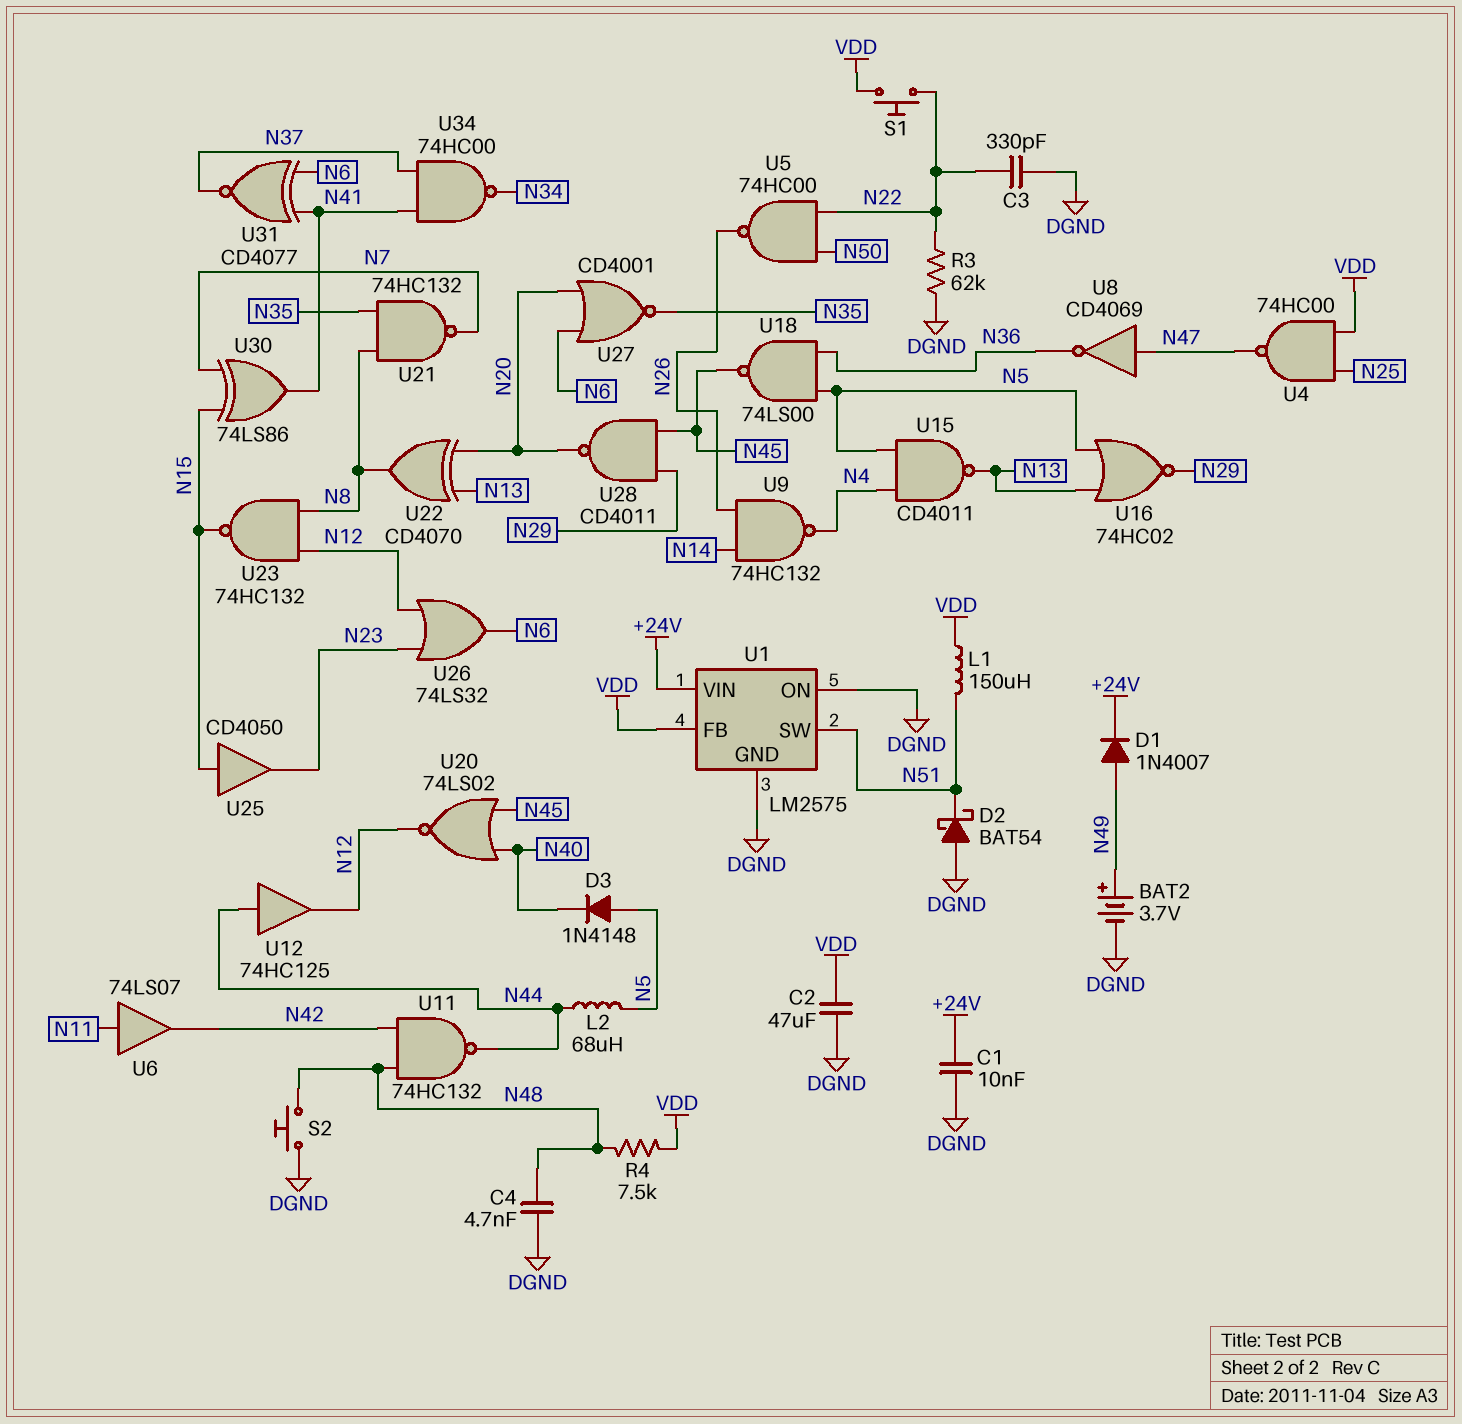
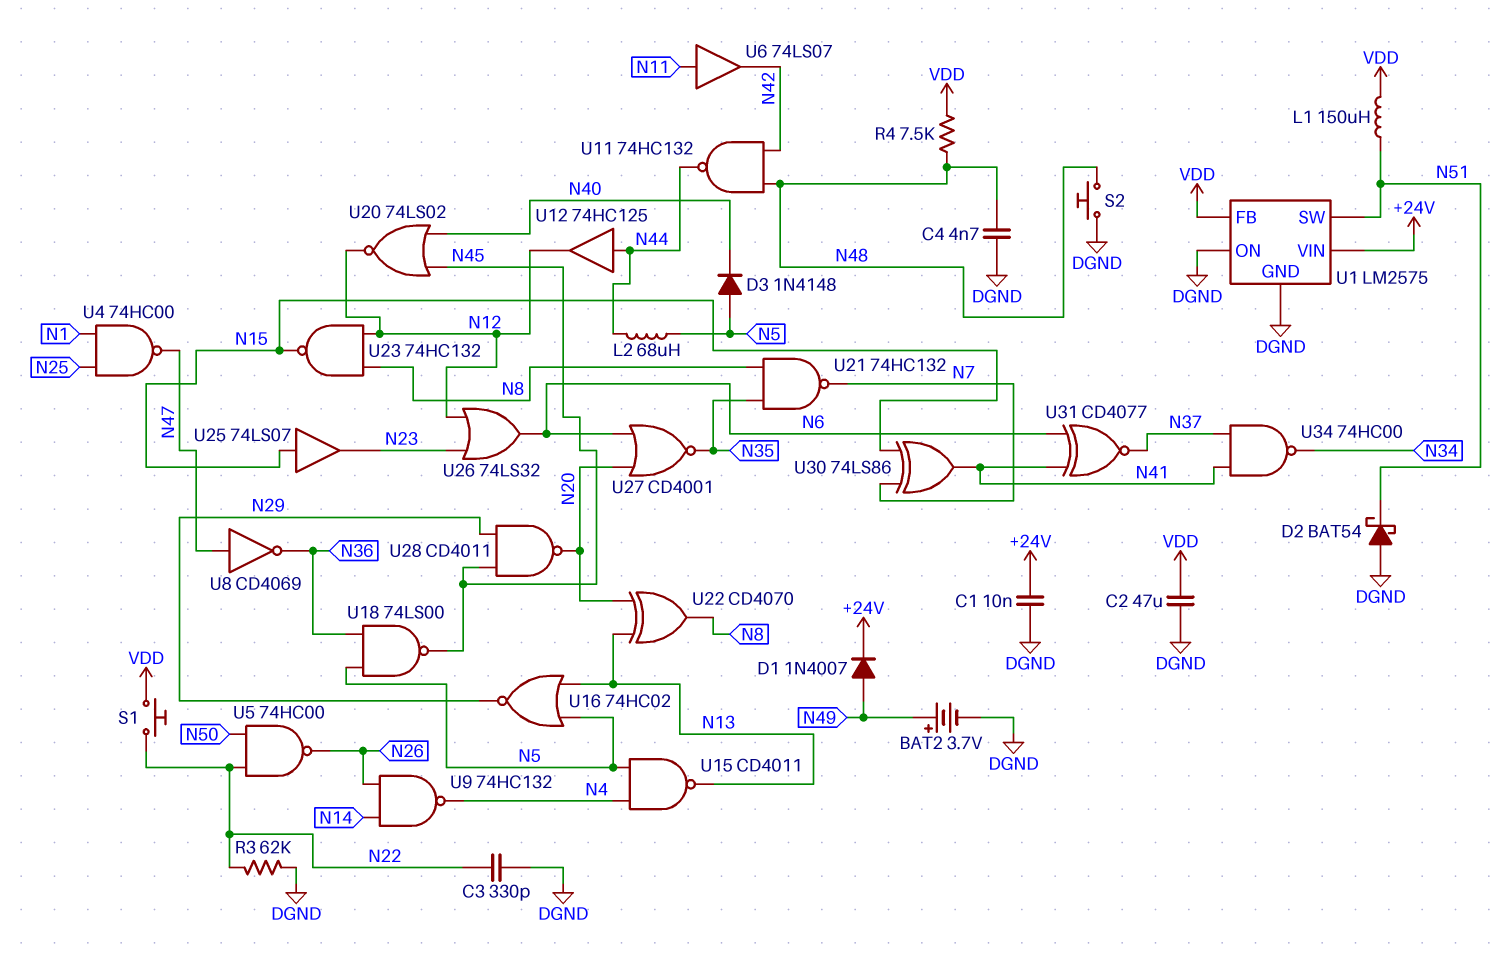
U4: NAND 74HC00 (in N25, in VDD, out N47) -> NAND 74HC00 (in N1, in N25, out N47)
U25: buffer CD4050 (in N15, out N23) -> buffer 74LS07 (in N15, out N23)

